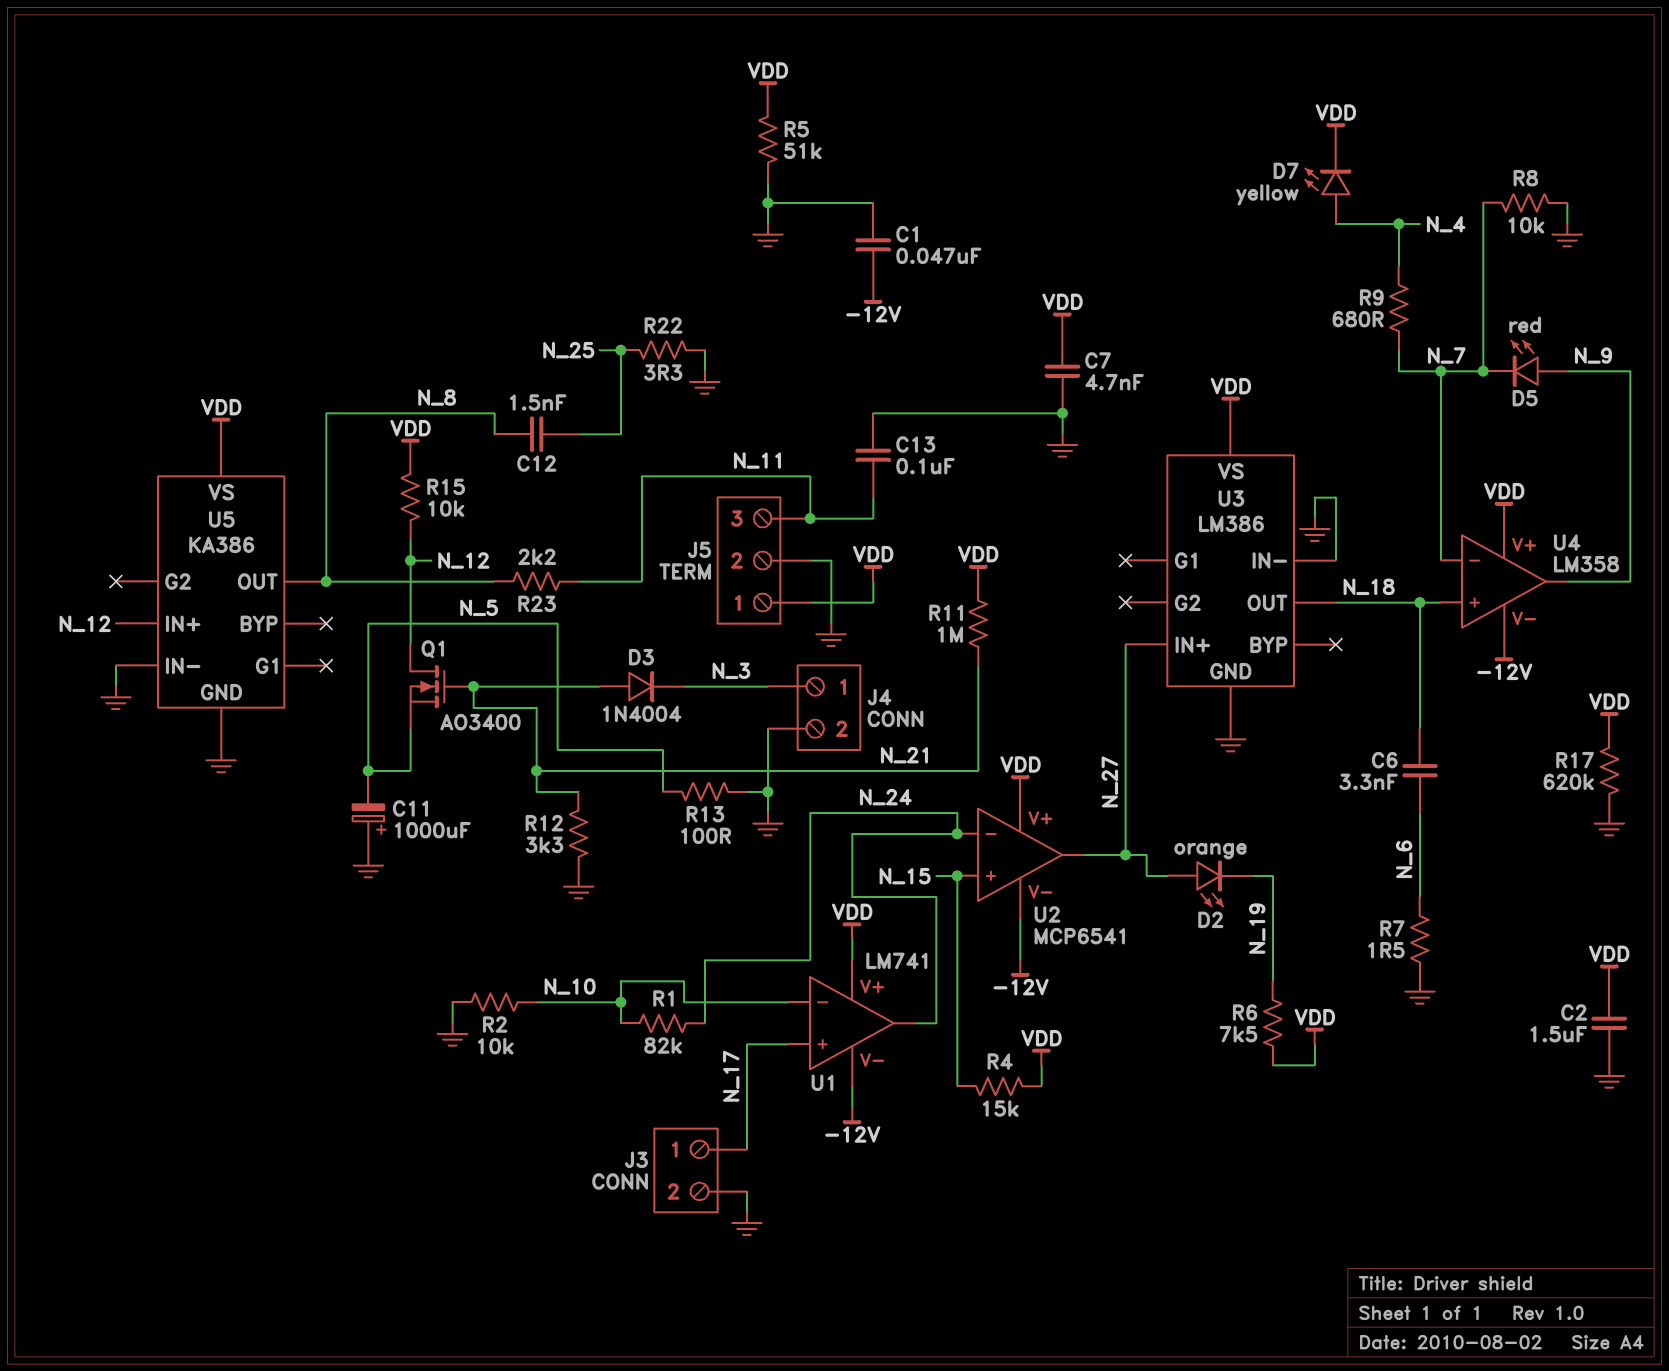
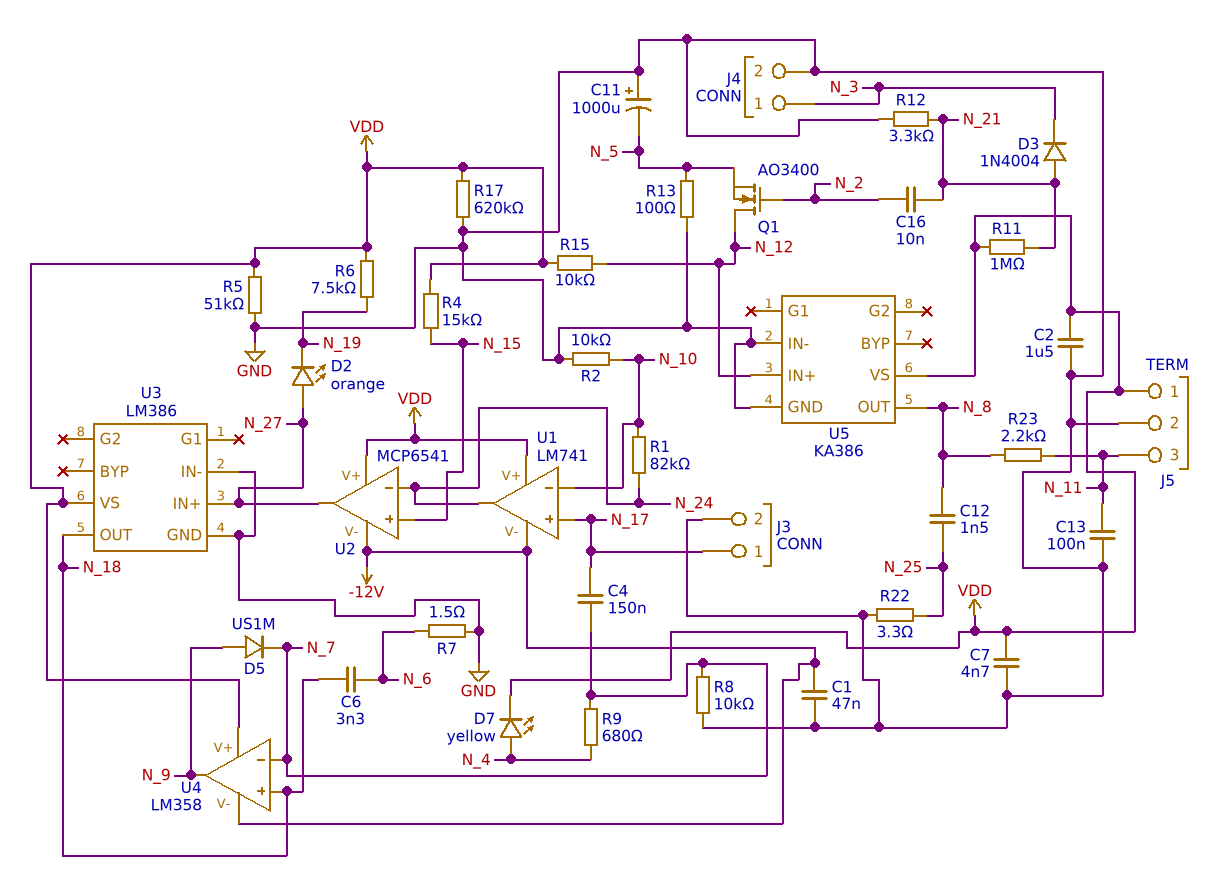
C4: none -> 150nF (N_7, N_17)
C16: none -> 10nF (N_2, N_21)
D5: LED red (A N_9, K N_7) -> diode US1M (A N_9, K N_7)
Q1: NMOS AO3400 (G N_21, D N_12, S N_5) -> NMOS AO3400 (G N_2, D N_12, S N_5)

